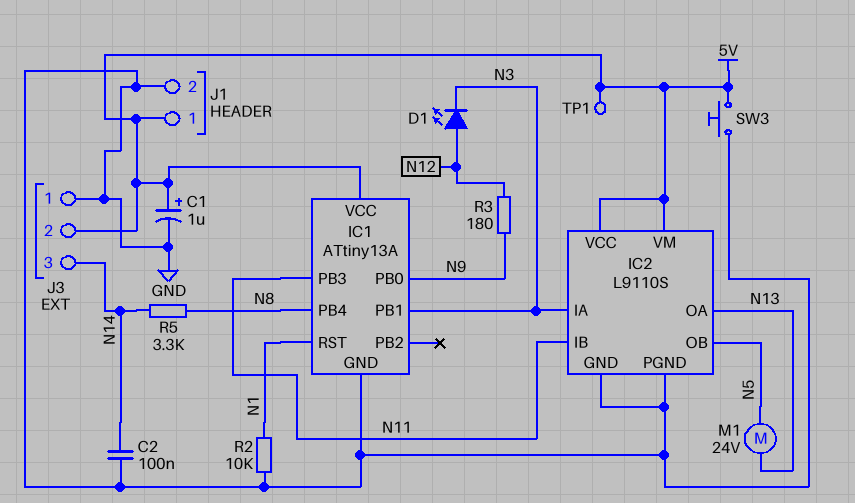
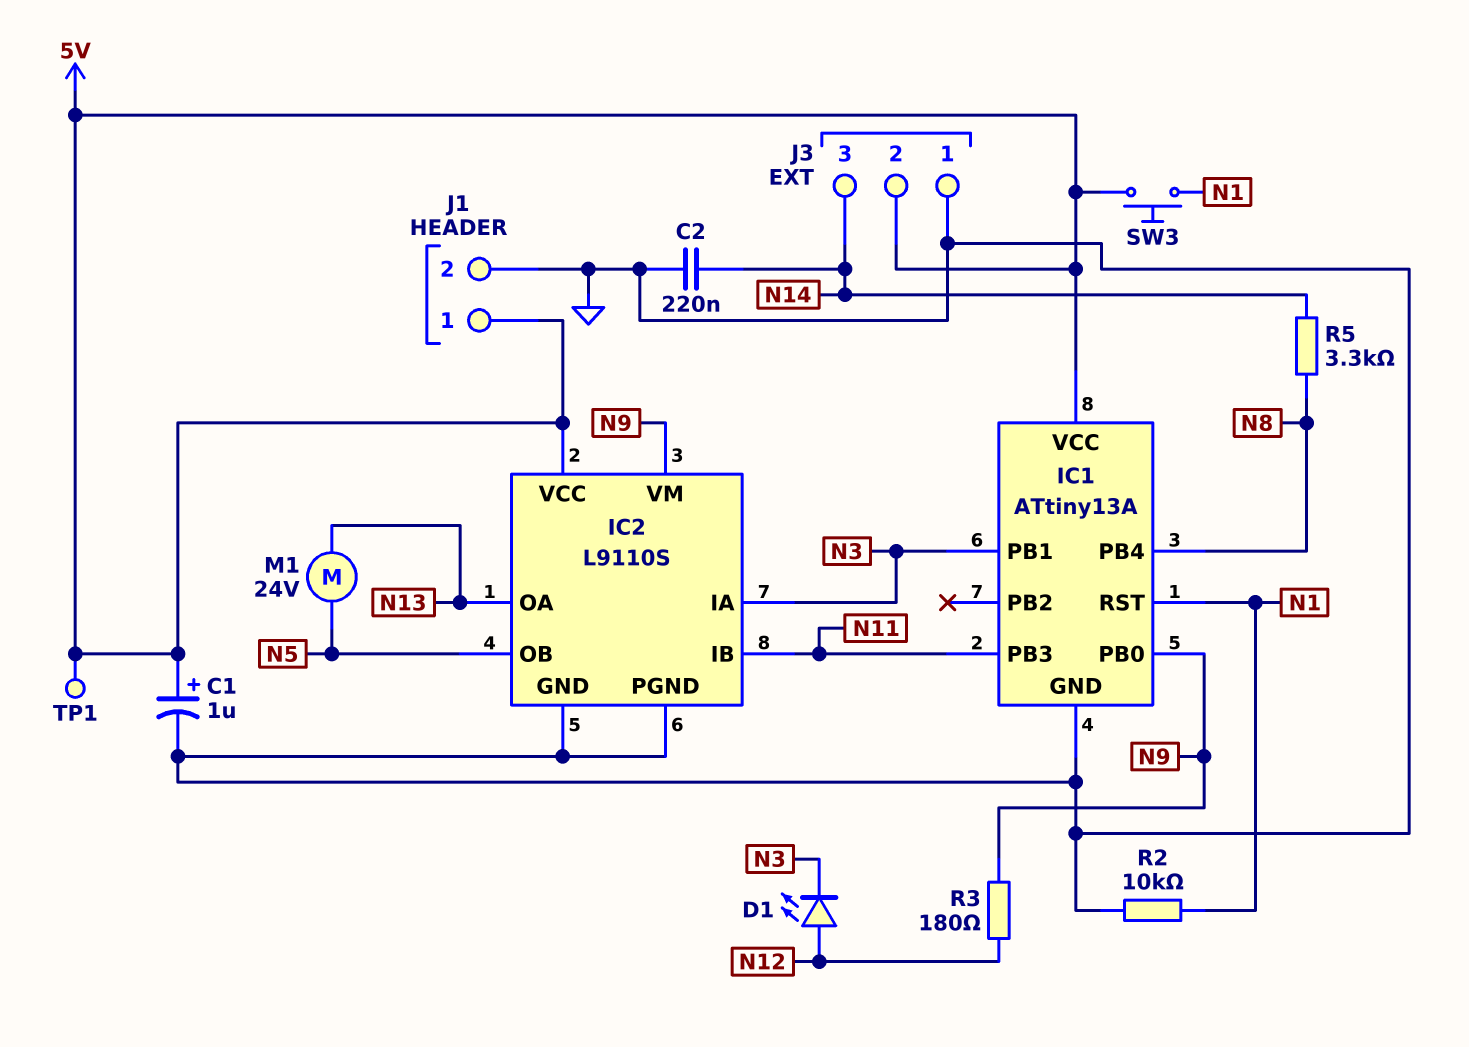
C2: 100nF (GND, N14) -> 220nF (GND, N14)
IC2 pin VM: 5V -> N9
SW3: button (5V, GND) -> button (5V, N1)

